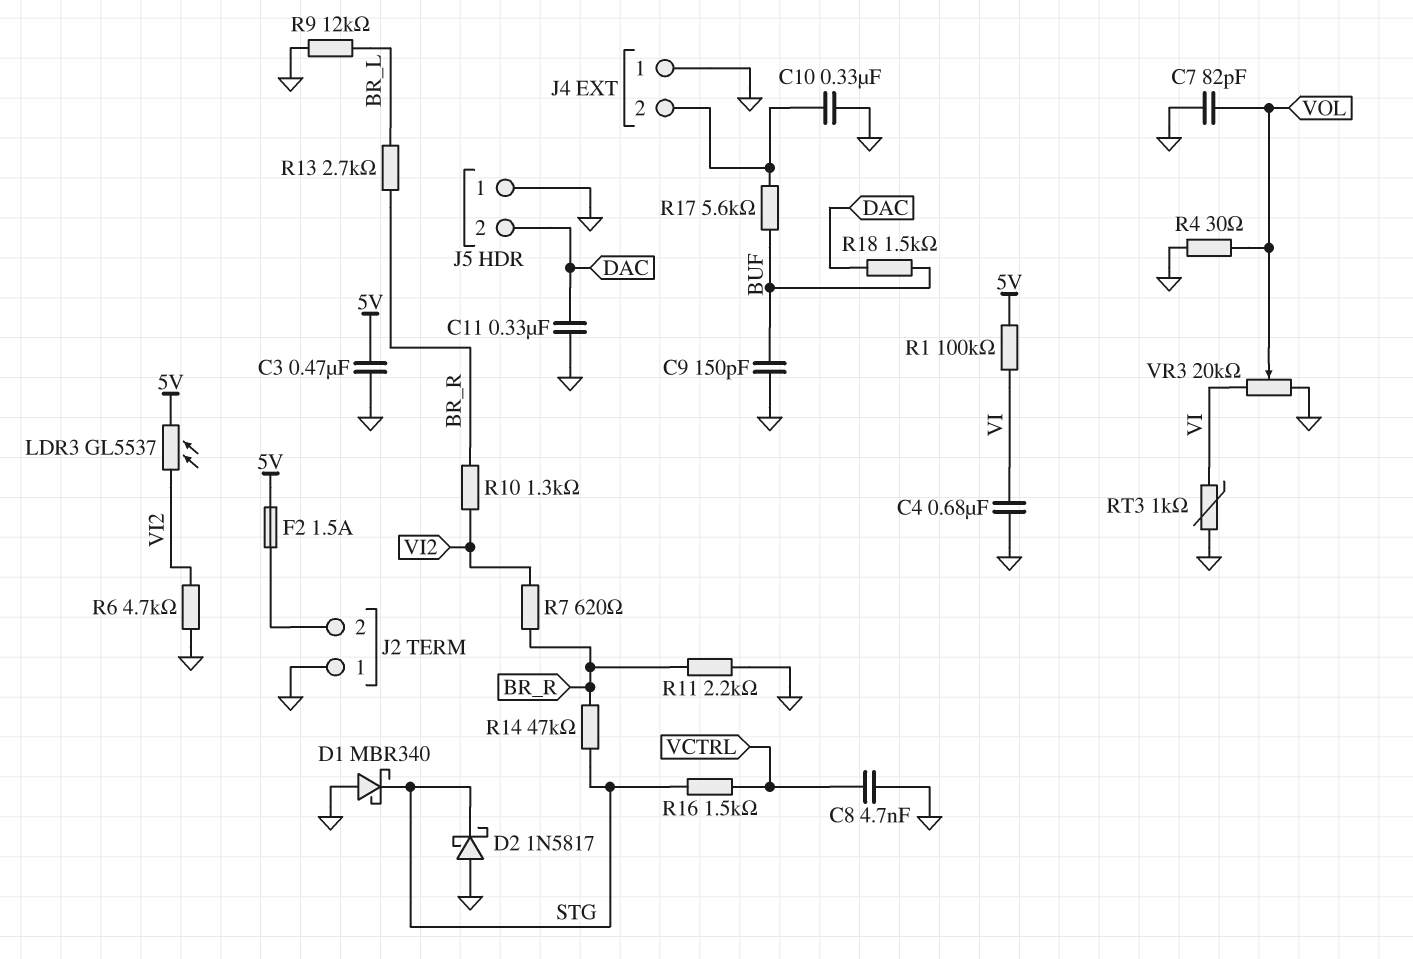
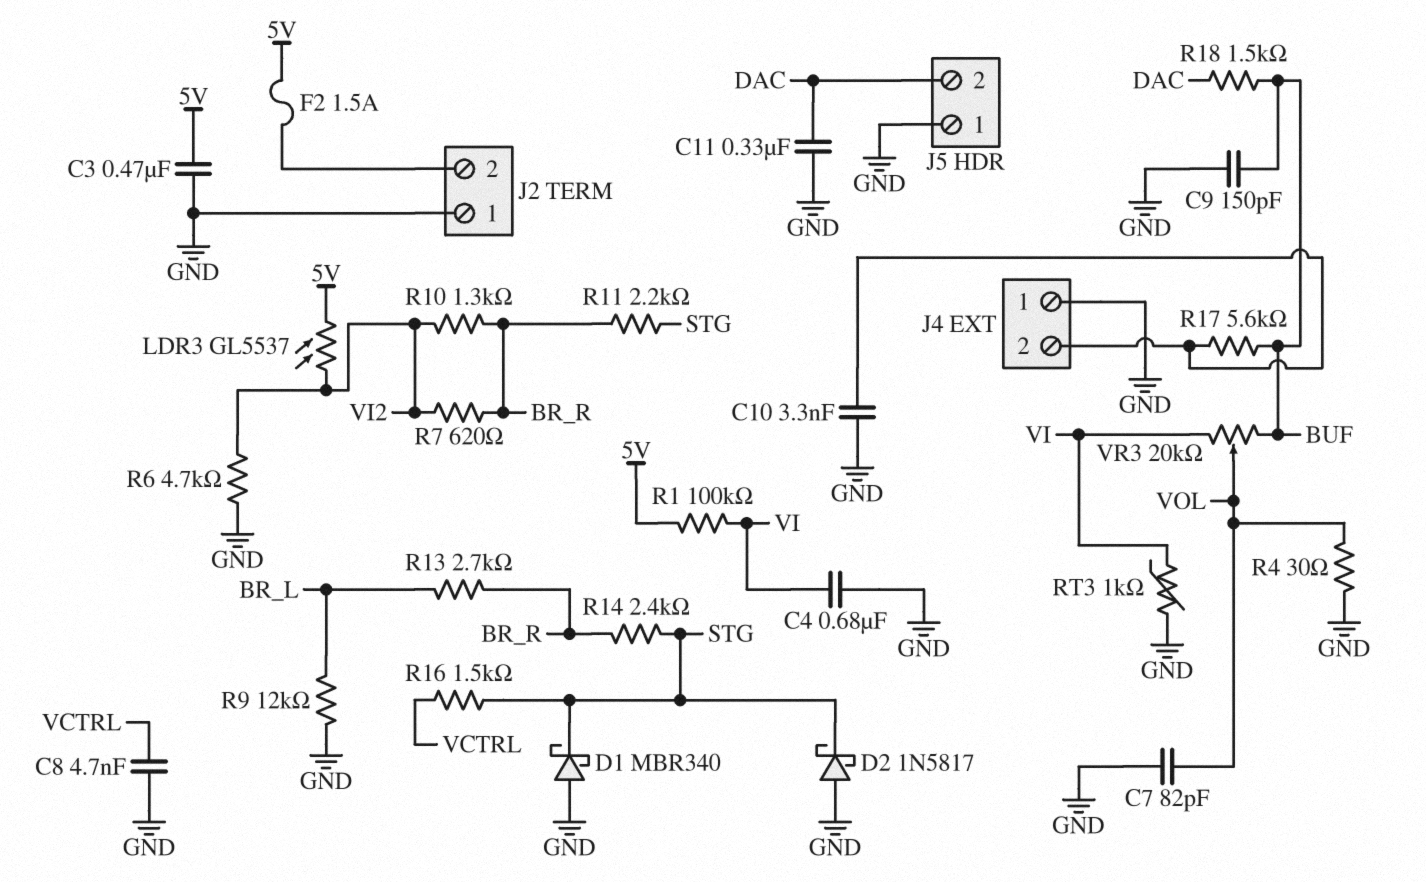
C10: 330nF (GND, J4/2) -> 3.3nF (GND, J4/2)
R11: 2.2k (BR_R, GND) -> 2.2k (BR_R, STG)
R14: 47k (BR_R, STG) -> 2.4k (BR_R, STG)
VR3: 20k (GND, VI, wiper VOL) -> 20k (BUF, VI, wiper VOL)

